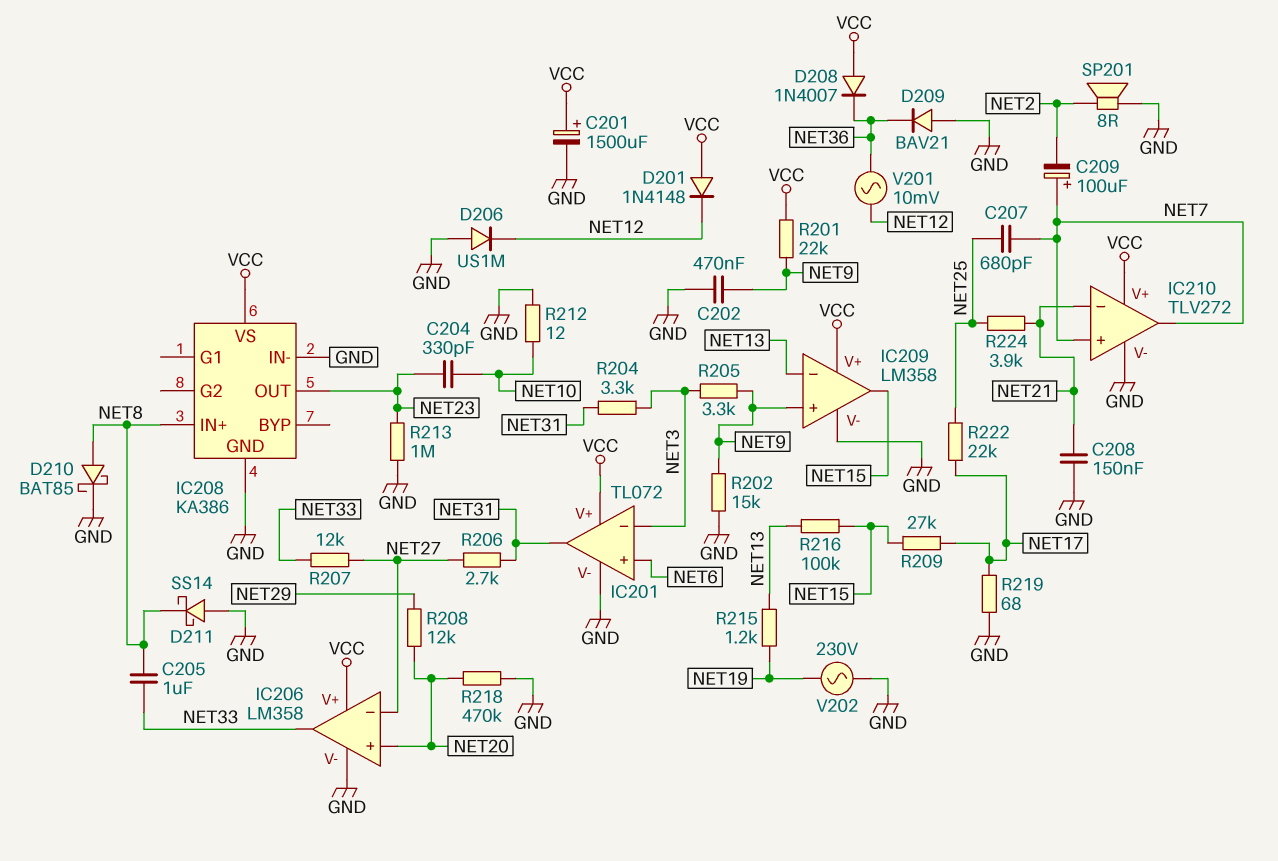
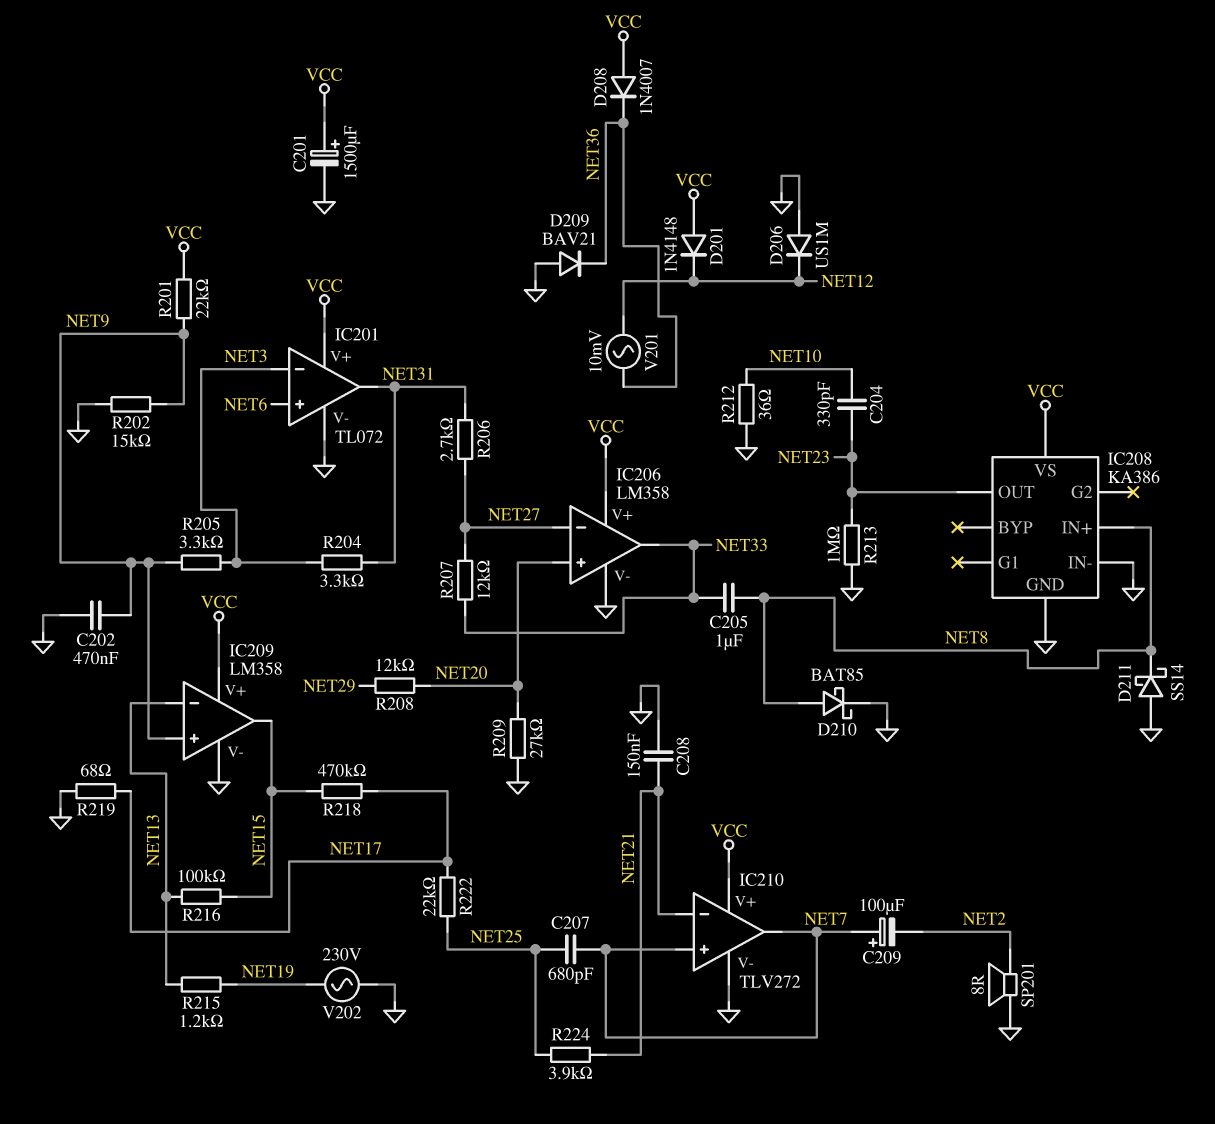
R209: 27k (NET15, NET17) -> 27k (GND, NET20)
R212: 12 (GND, NET10) -> 36 (GND, NET10)
R218: 470k (GND, NET20) -> 470k (NET15, NET17)

